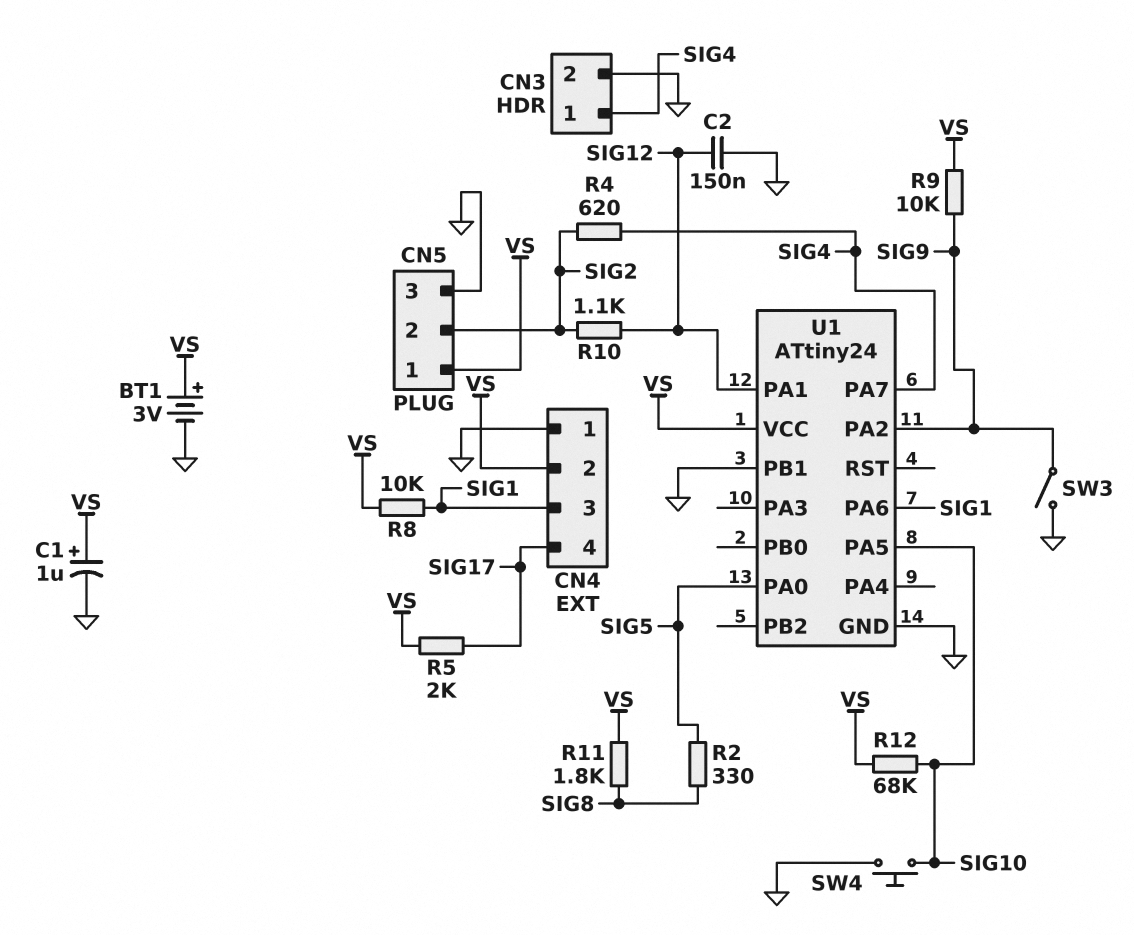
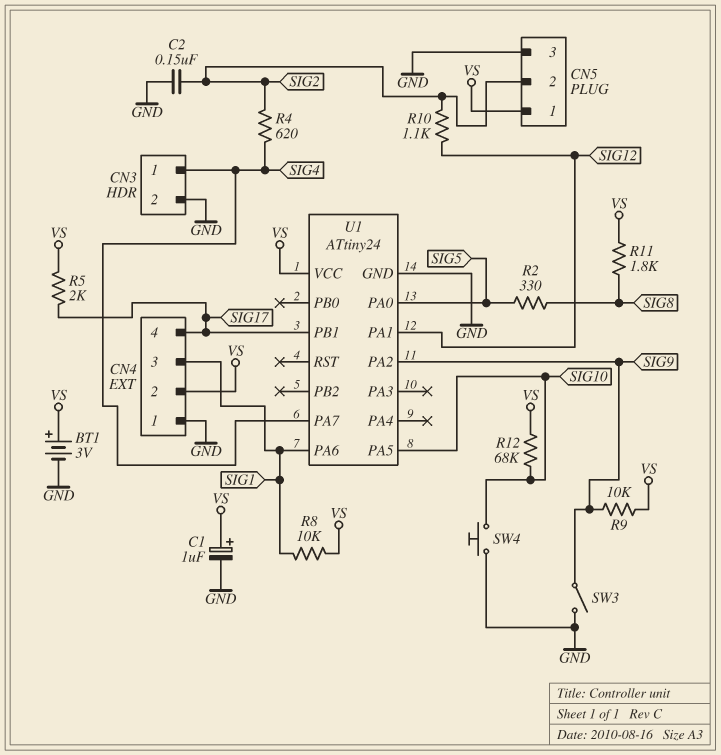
C2: 150nF (GND, SIG12) -> 150nF (GND, SIG2)
U1 pin PB1: GND -> SIG17

